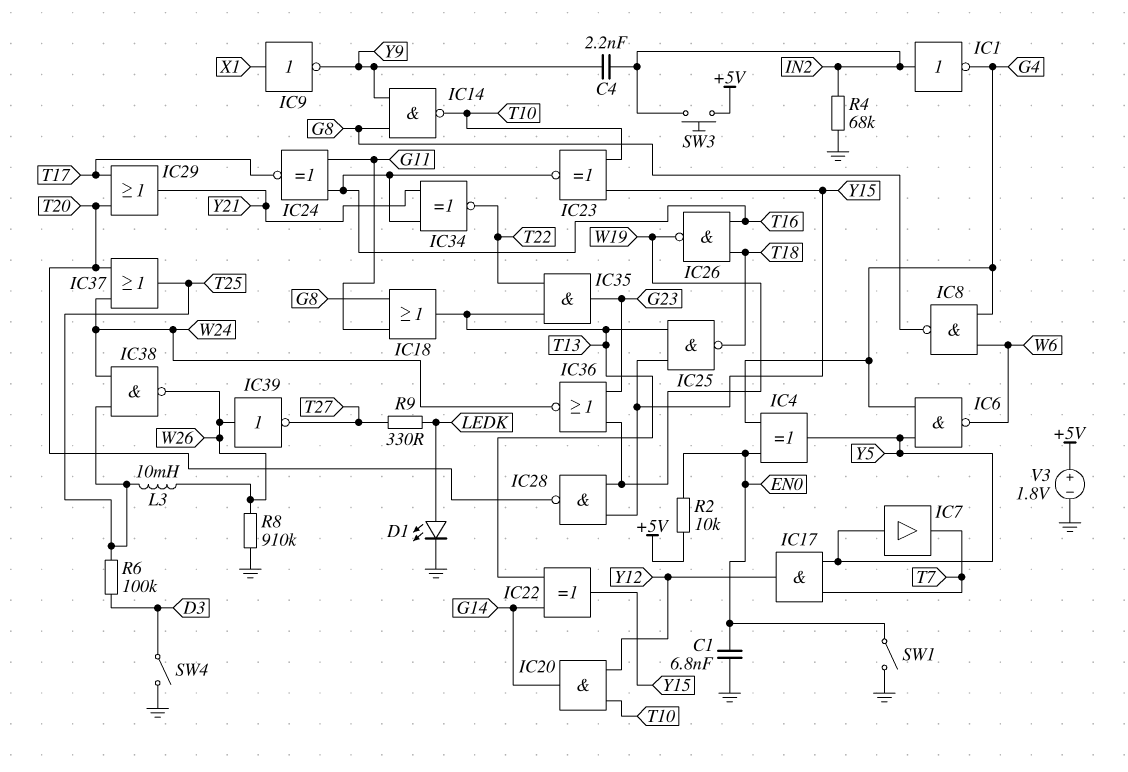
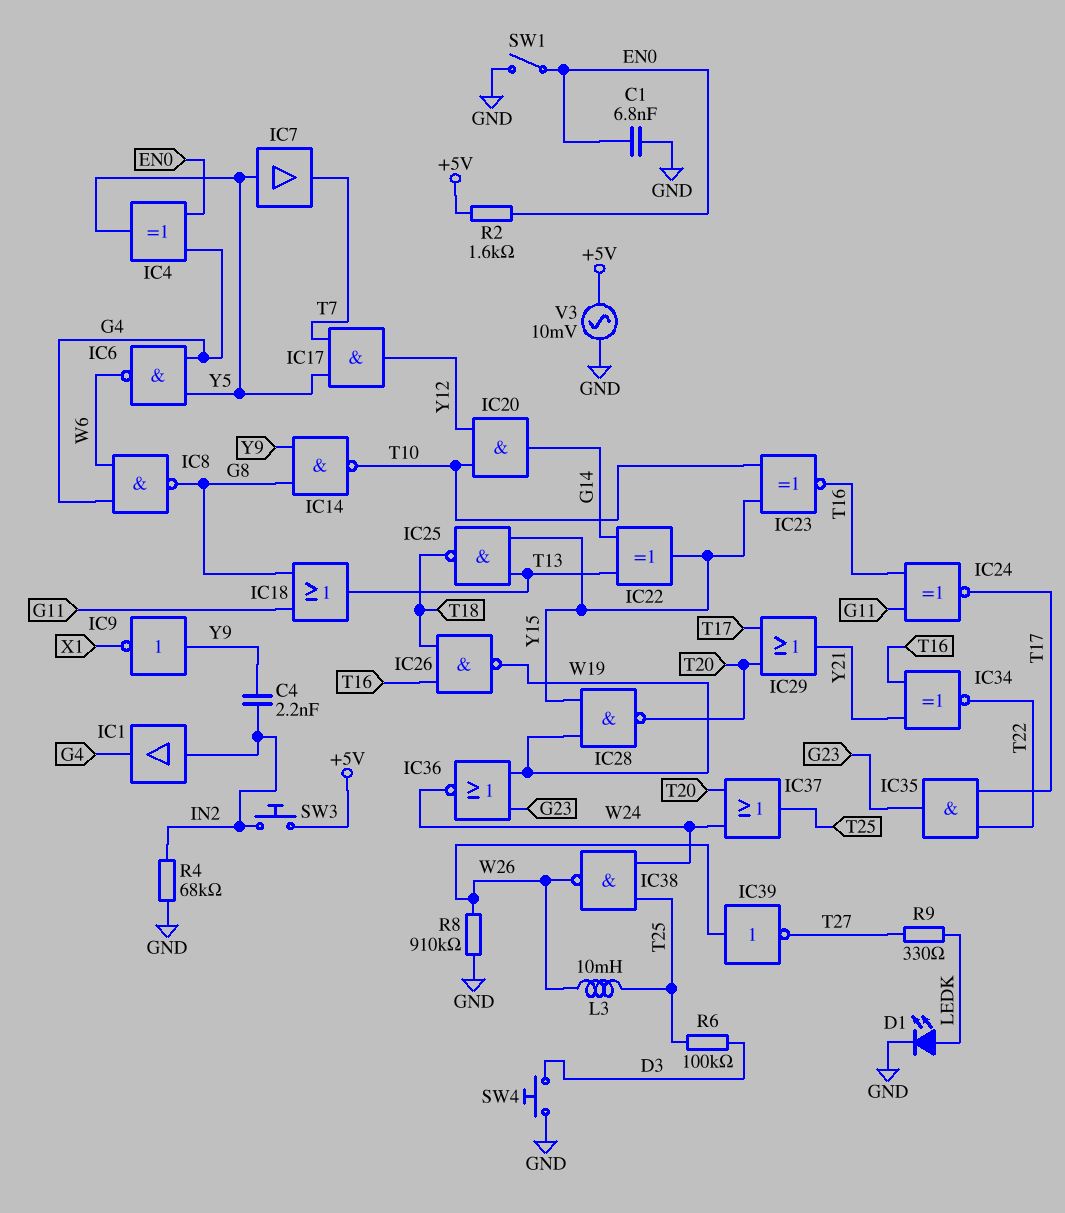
IC1: NOT (in IN2, out G4) -> buffer (in IN2, out G4)
IC9: NOT (in X1, out Y9) -> NOT (in Y9, out X1)
IC35: AND (in T13, in T22, out G23) -> AND (in T17, in T22, out G23)
R2: 10k (+5V, EN0) -> 1.6k (+5V, EN0)
SW4: switch (D3, GND) -> button (D3, GND)
V3: 1.8V (plus +5V, minus GND) -> AC 10mV (+5V, GND)

